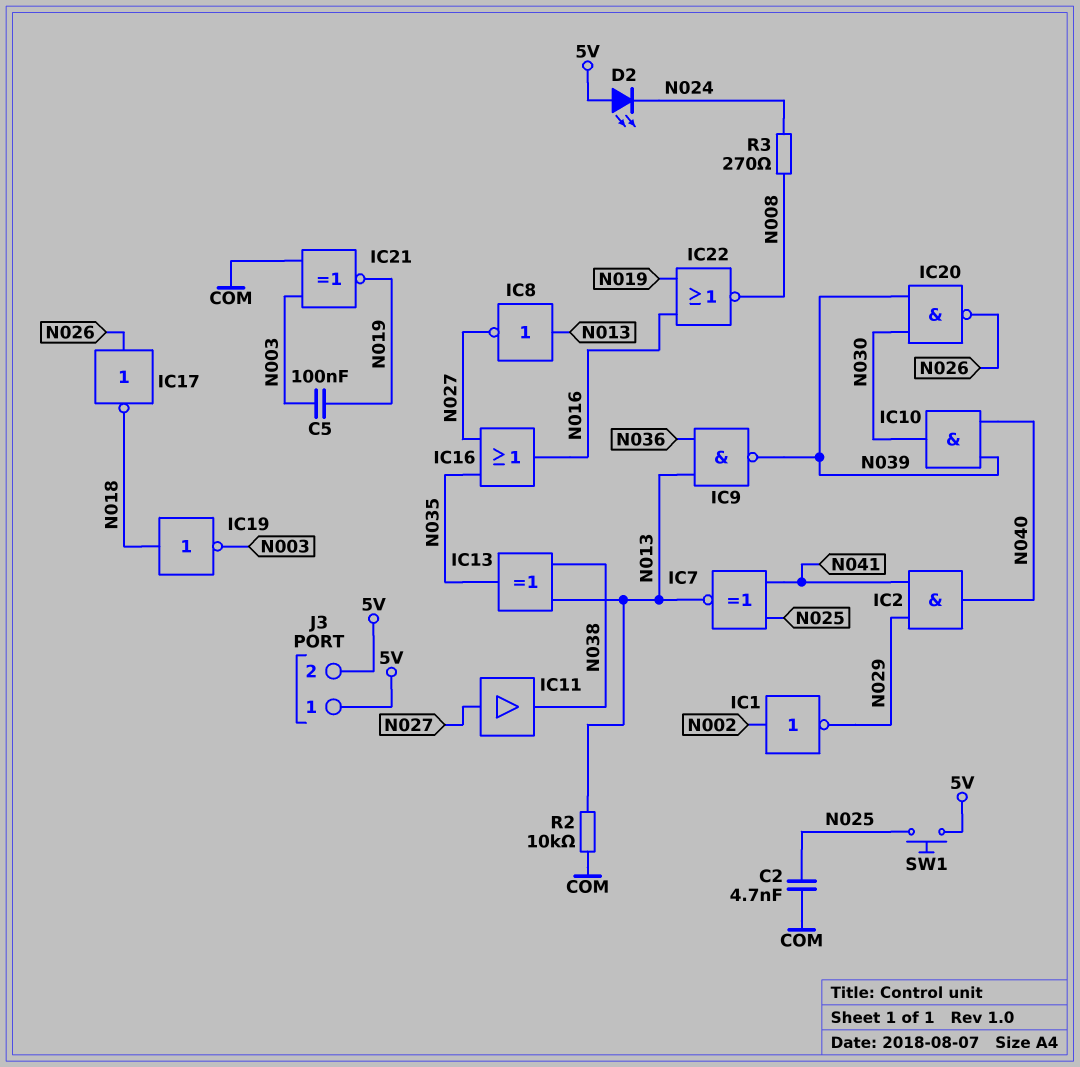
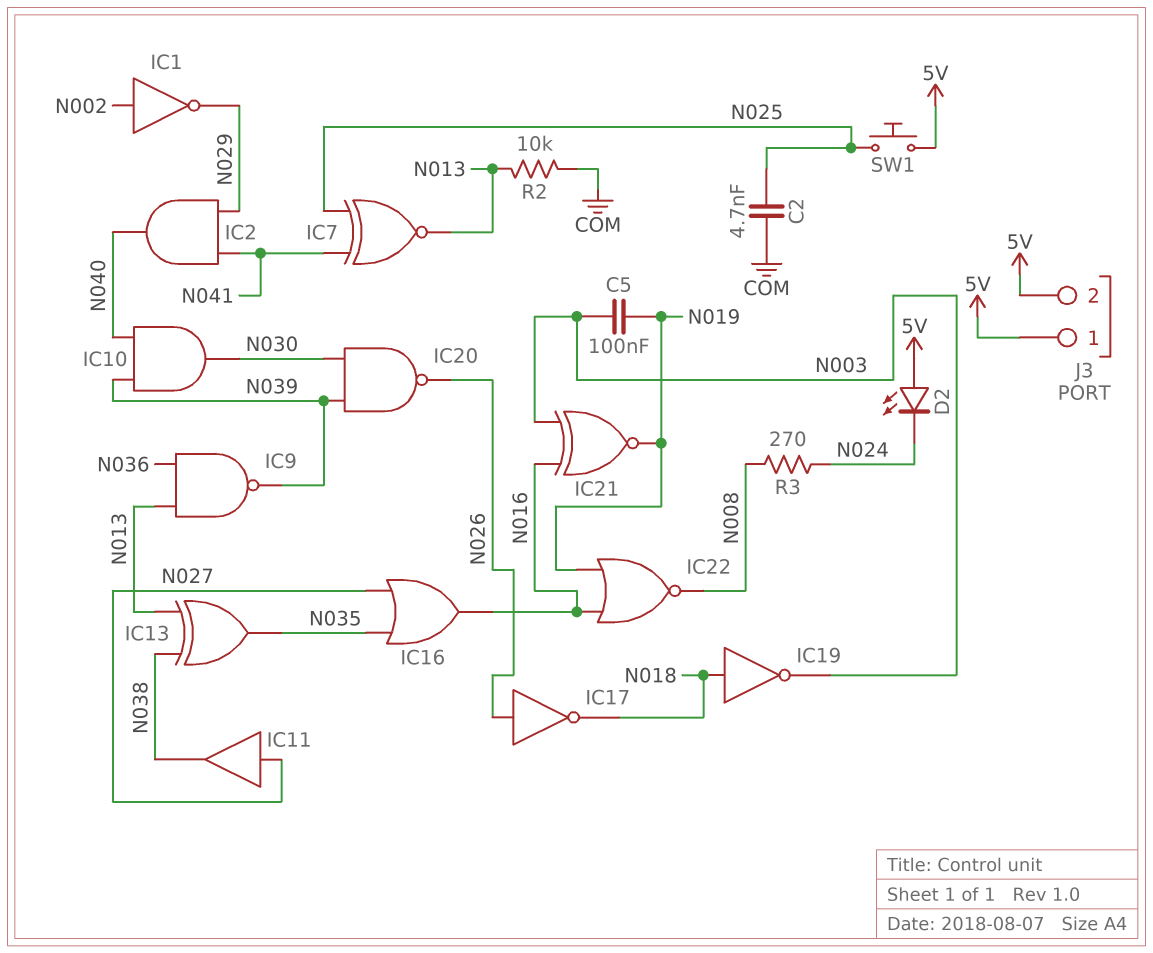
IC8: NOT (in N013, out N027) -> none
IC21: XNOR (in COM, in N003, out N019) -> XNOR (in N003, in N016, out N019)

